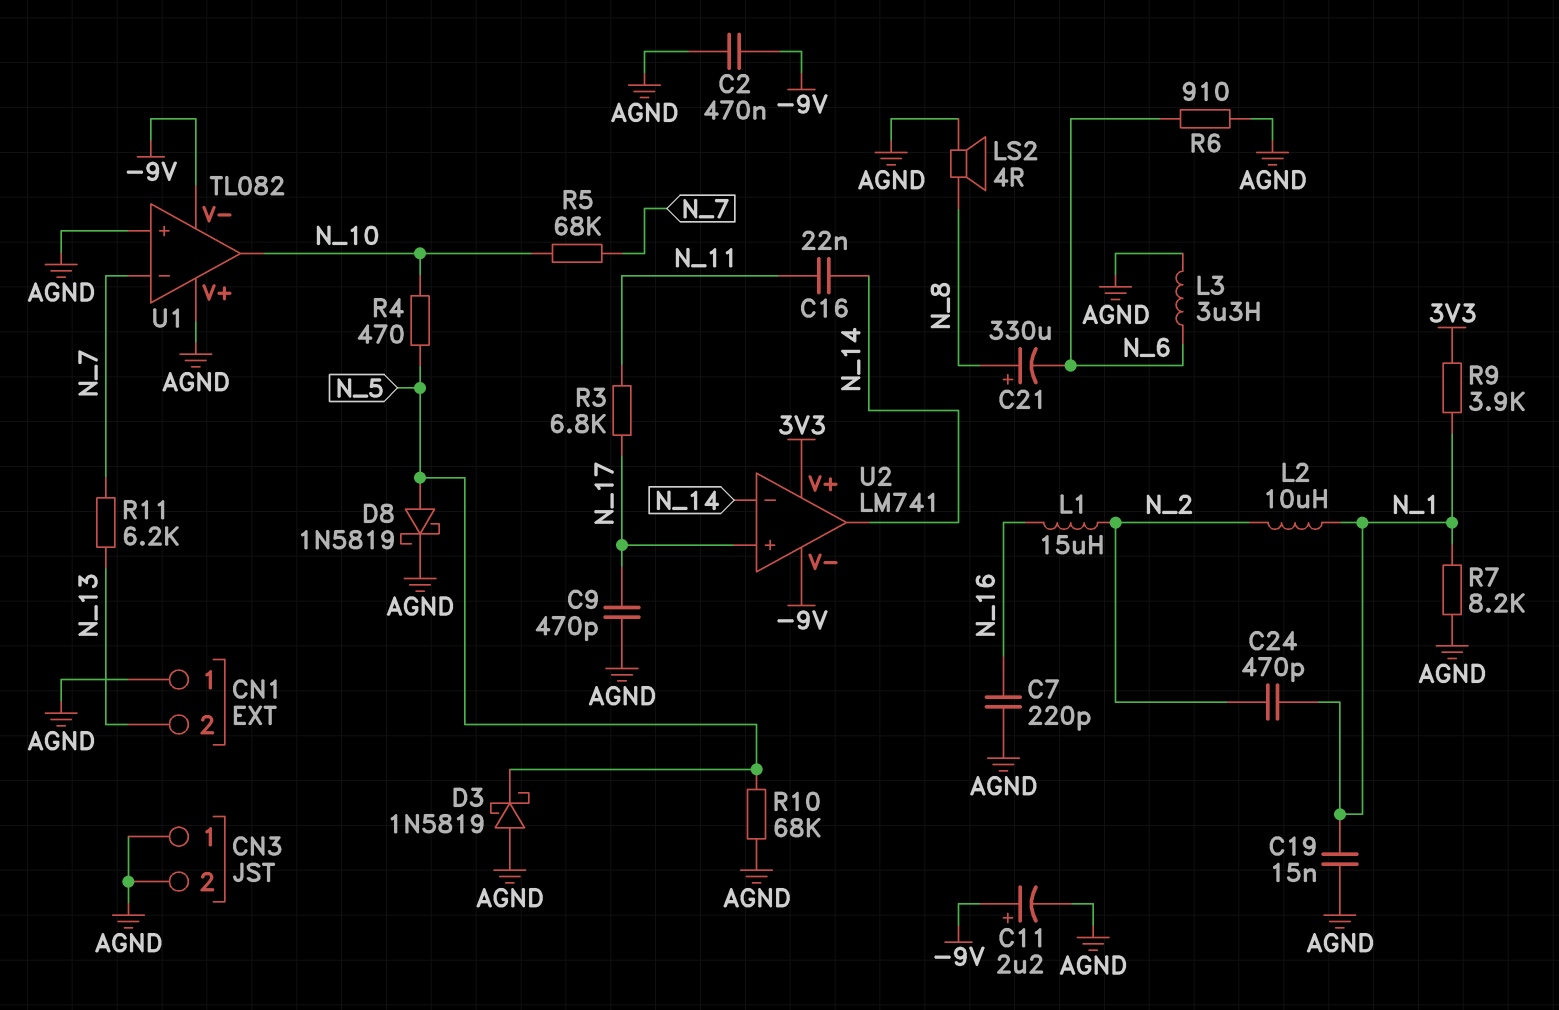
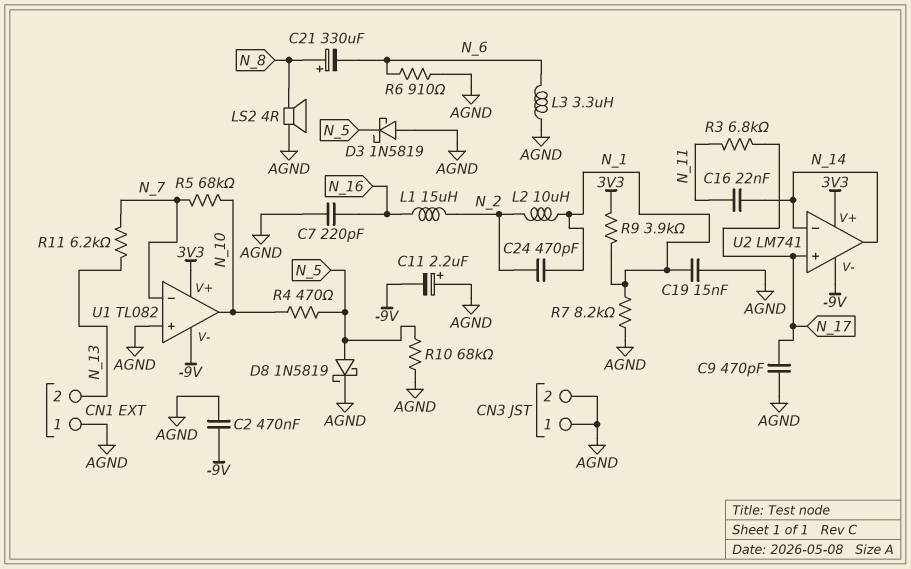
C11: 2.2uF (plus -9V, minus AGND) -> 2.2uF (plus AGND, minus -9V)
U1 pin V+: AGND -> 3V3

